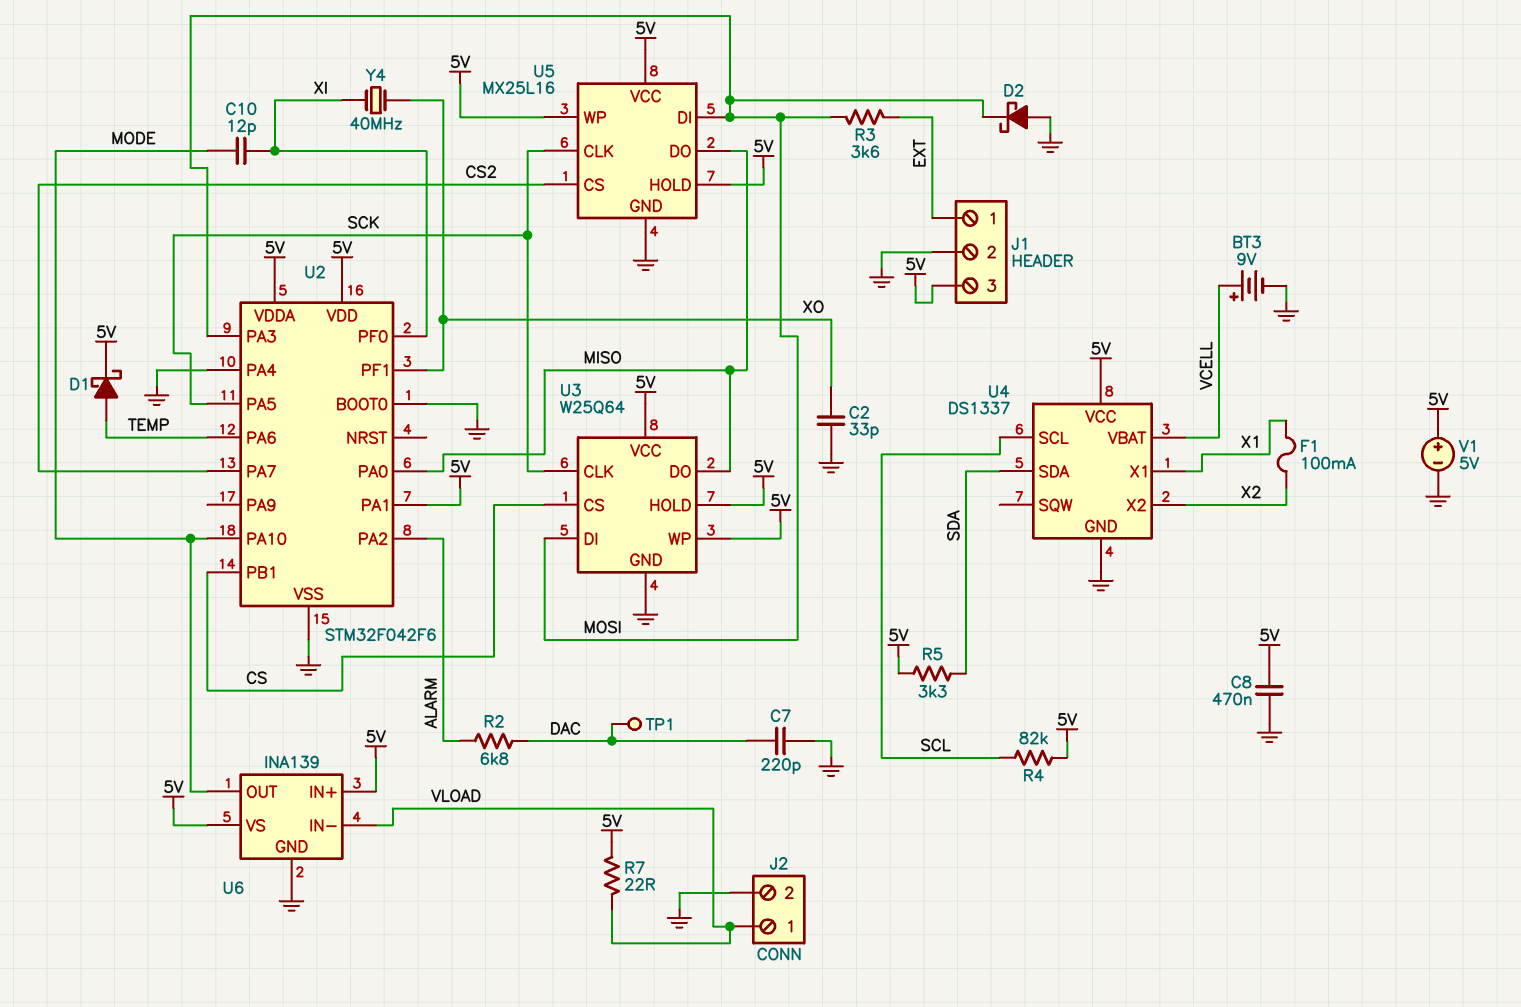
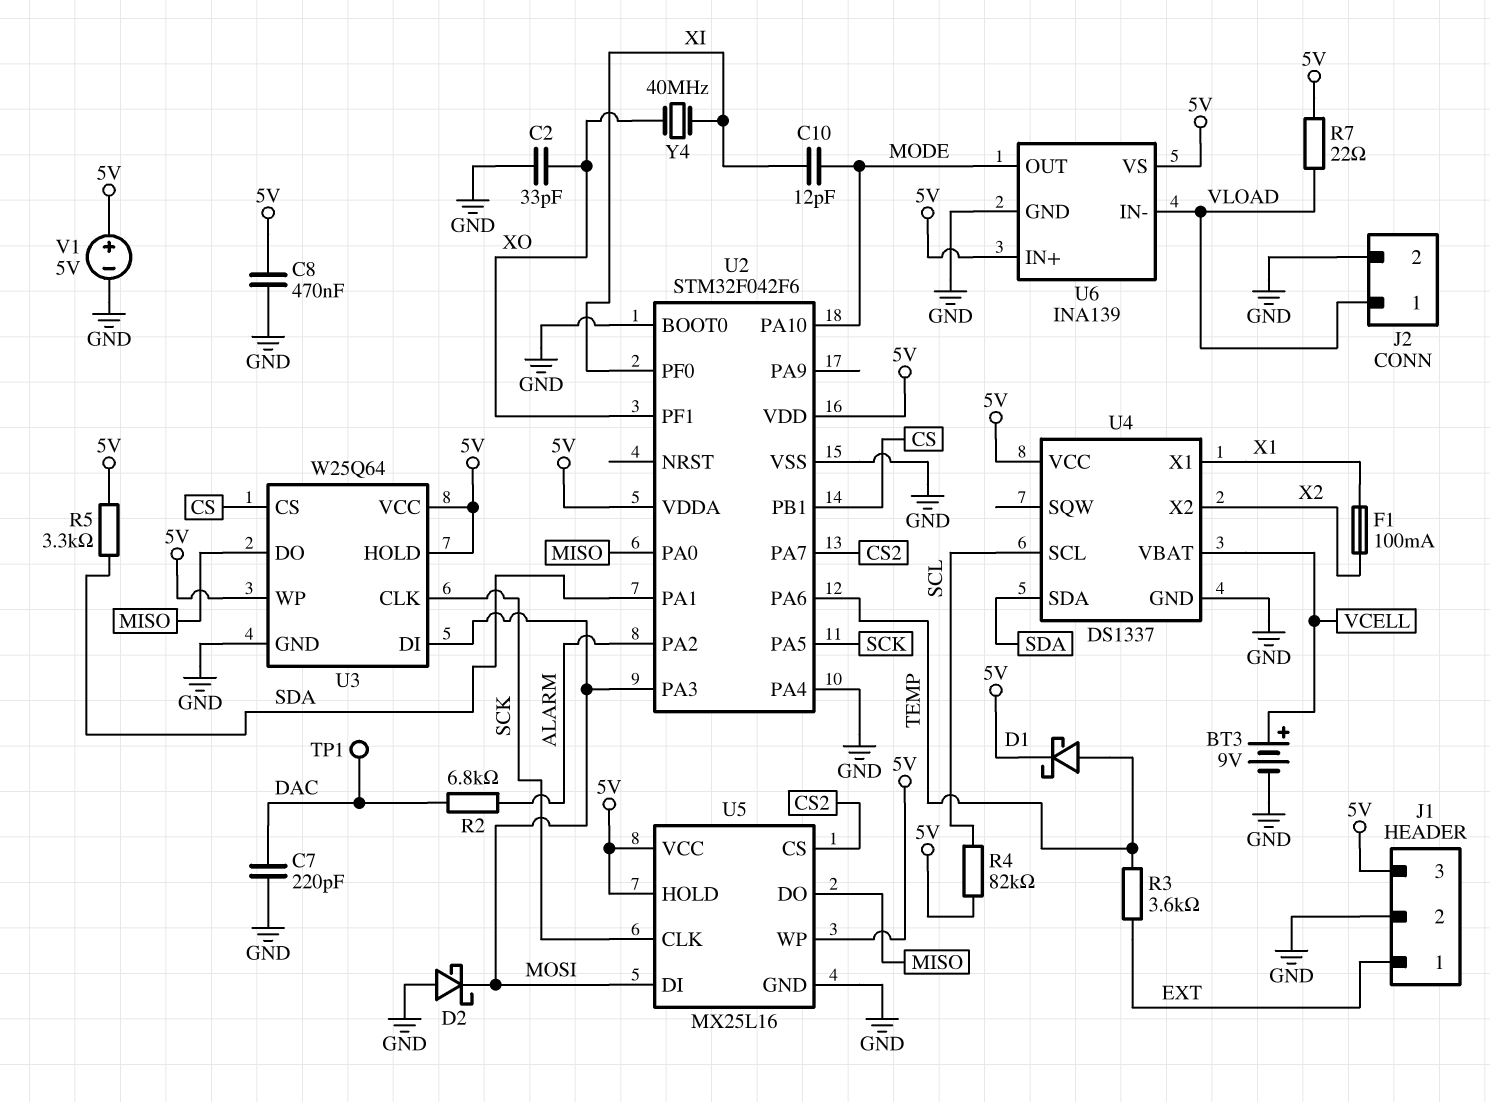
R3: 3.6k (EXT, MOSI) -> 3.6k (EXT, TEMP)
U2 pin PA1: 5V -> SDA

